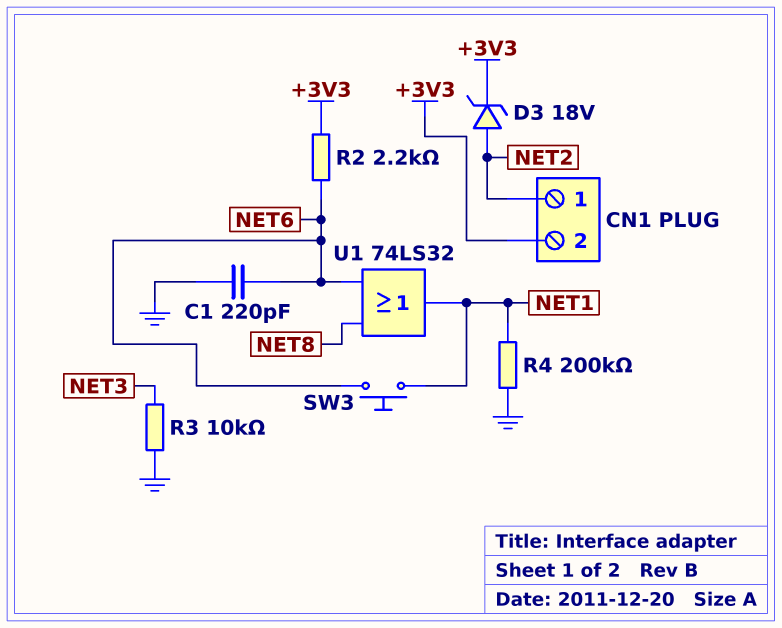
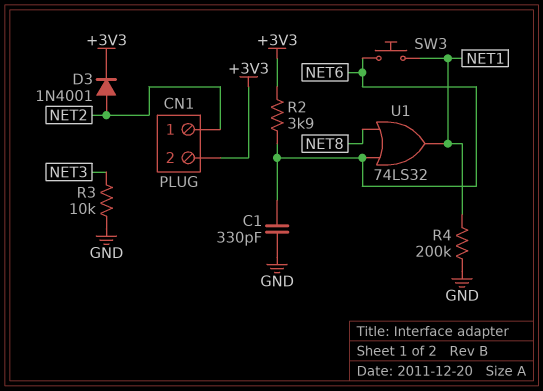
C1: 220pF (GND, NET6) -> 330pF (GND, NET6)
D3: zener 18V (A NET2, K +3V3) -> diode 1N4001 (A NET2, K +3V3)
R2: 2.2k (+3V3, NET6) -> 3.9k (+3V3, NET6)

